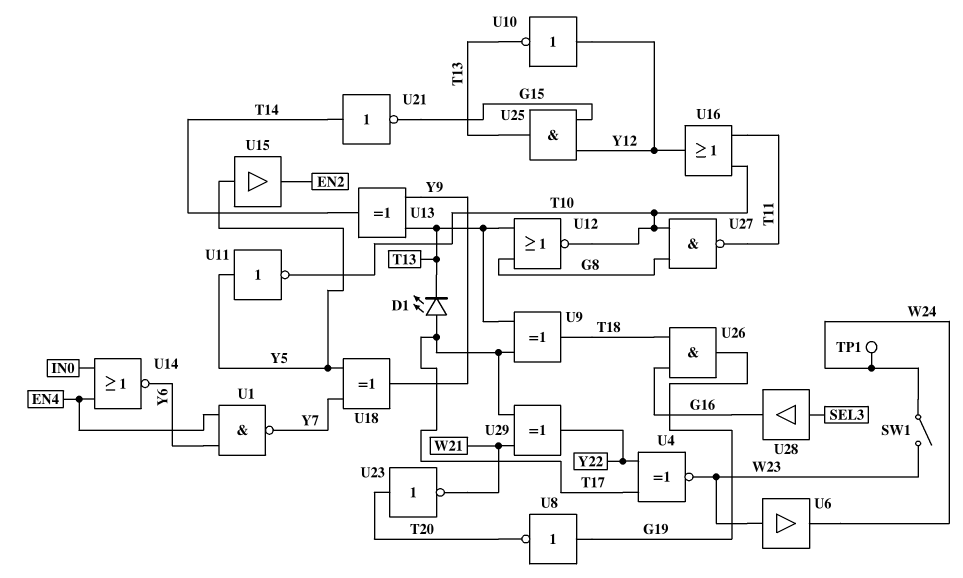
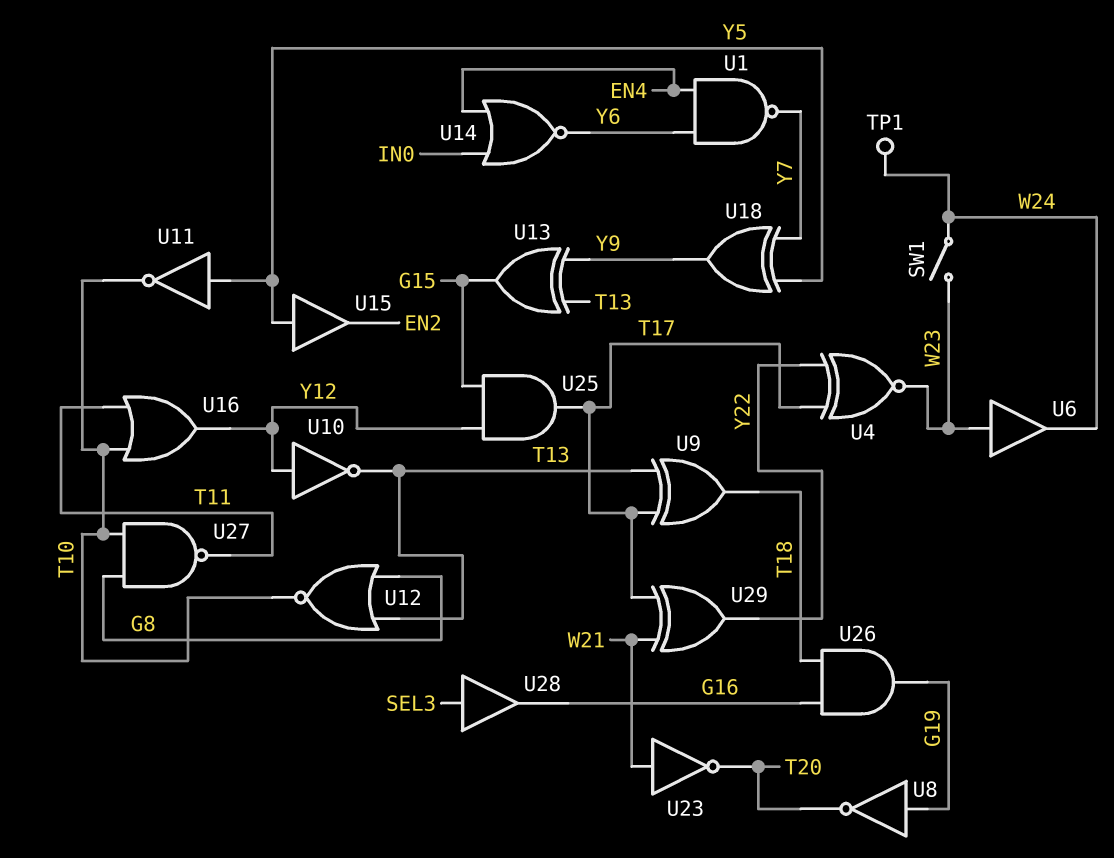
D1: LED (A T17, K T13) -> none
U13: XOR (in T13, in Y9, out T14) -> XOR (in T13, in Y9, out G15)
U21: NOT (in T14, out G15) -> none
U23: NOT (in T20, out W21) -> NOT (in W21, out T20)
U25: AND (in G15, in Y12, out T13) -> AND (in G15, in Y12, out T17)

